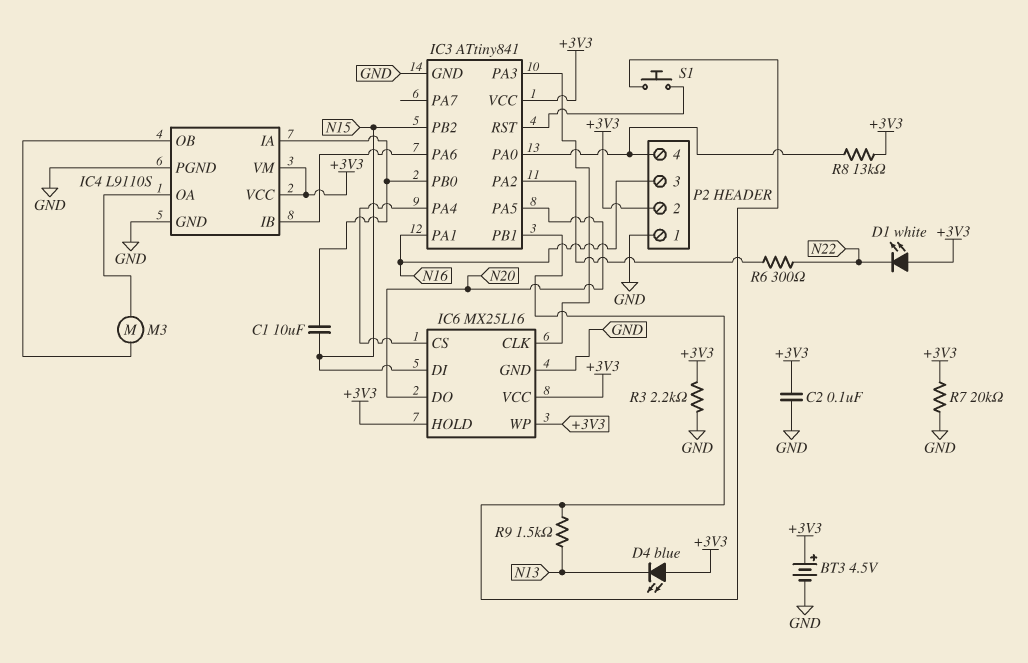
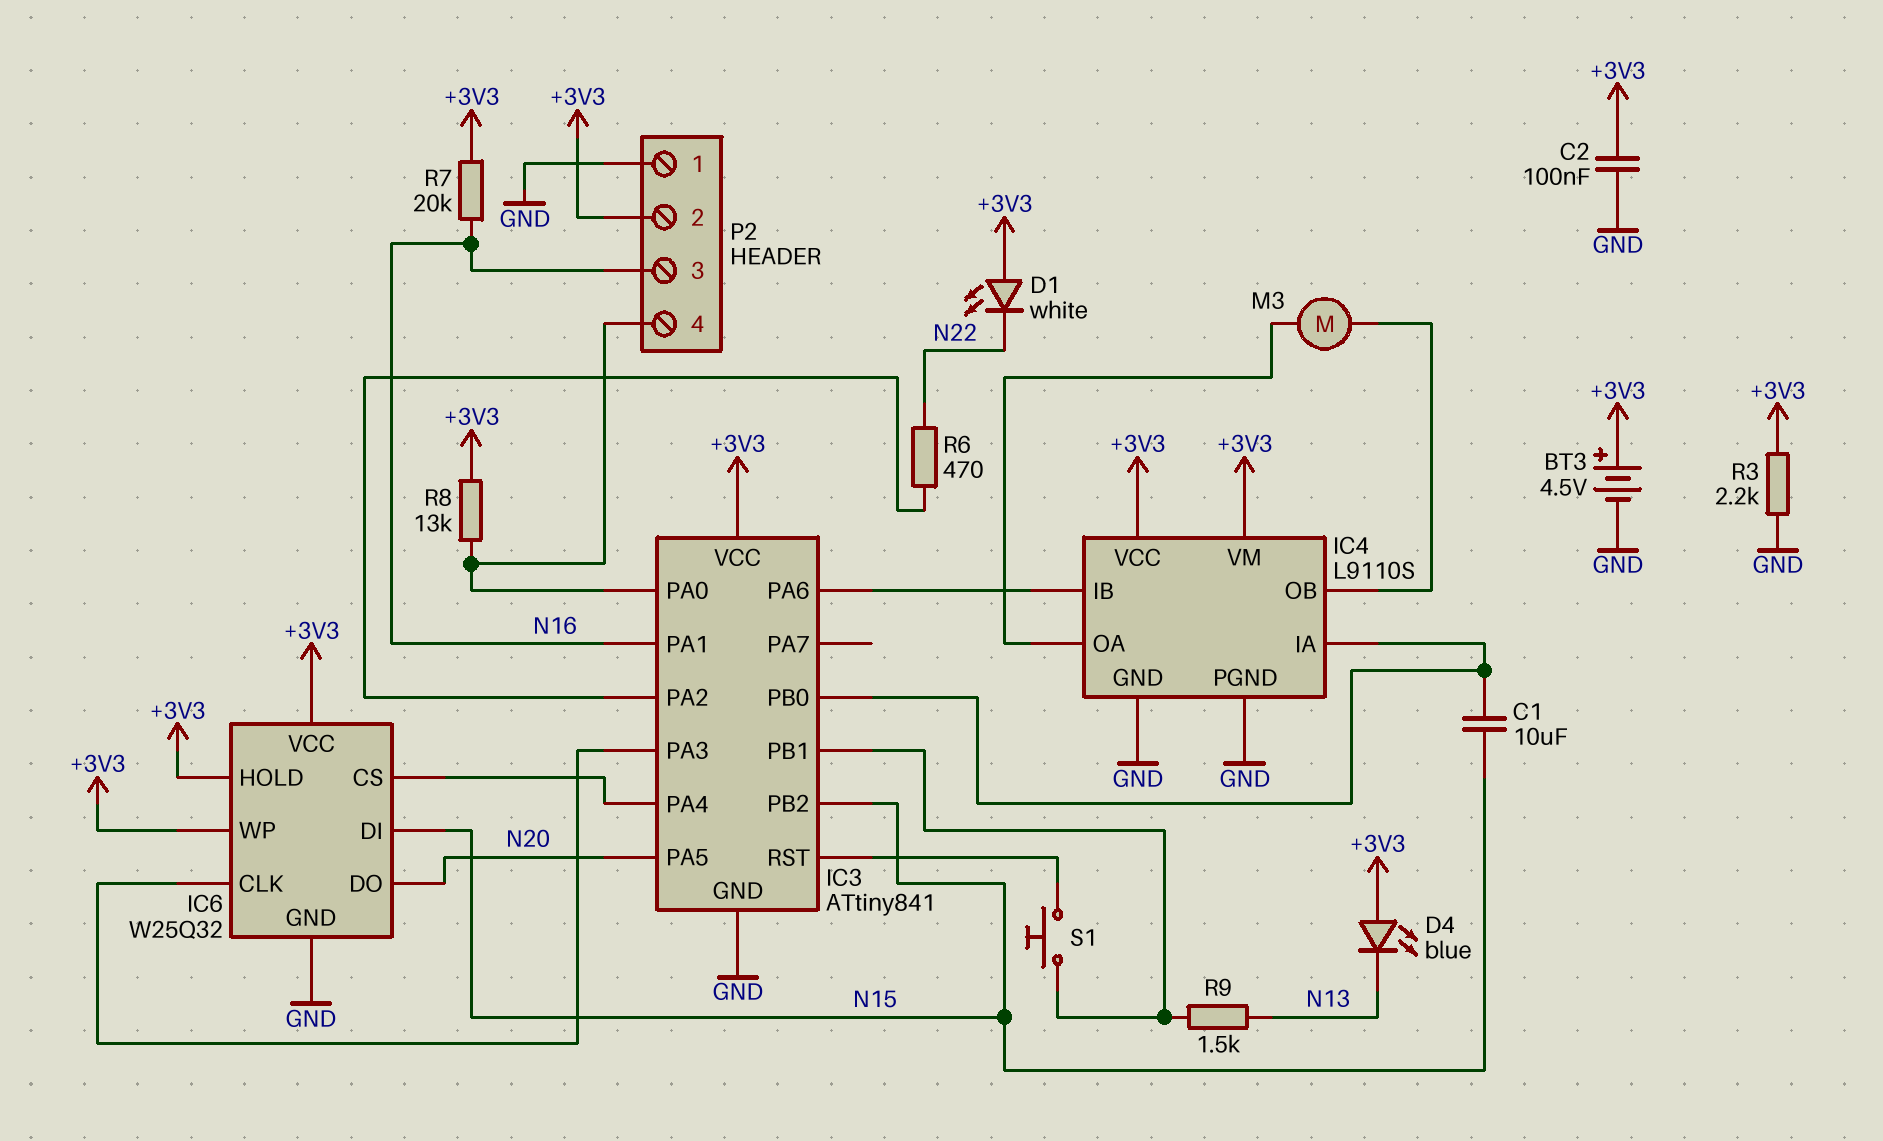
IC6: MX25L16 -> W25Q32
R6: 300 (IC3/PA2, N22) -> 470 (IC3/PA2, N22)
R7: 20k (+3V3, GND) -> 20k (+3V3, N16)

